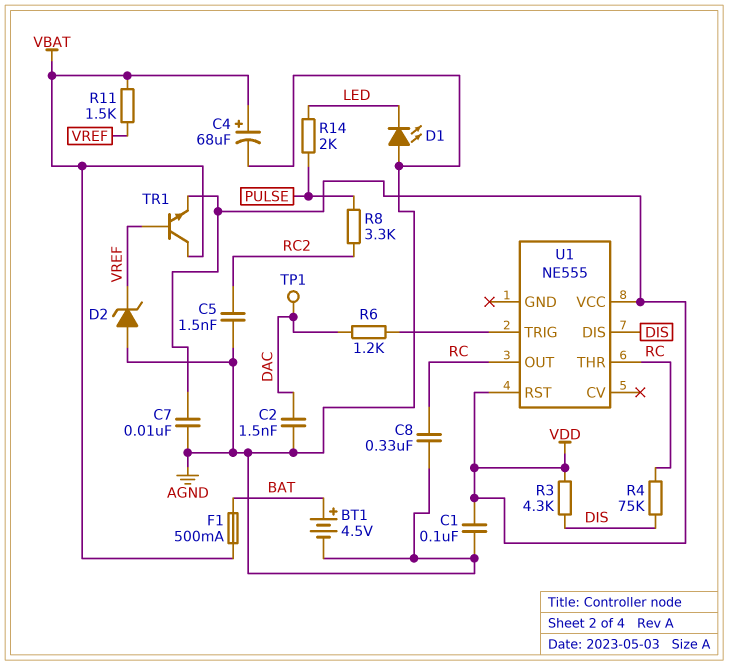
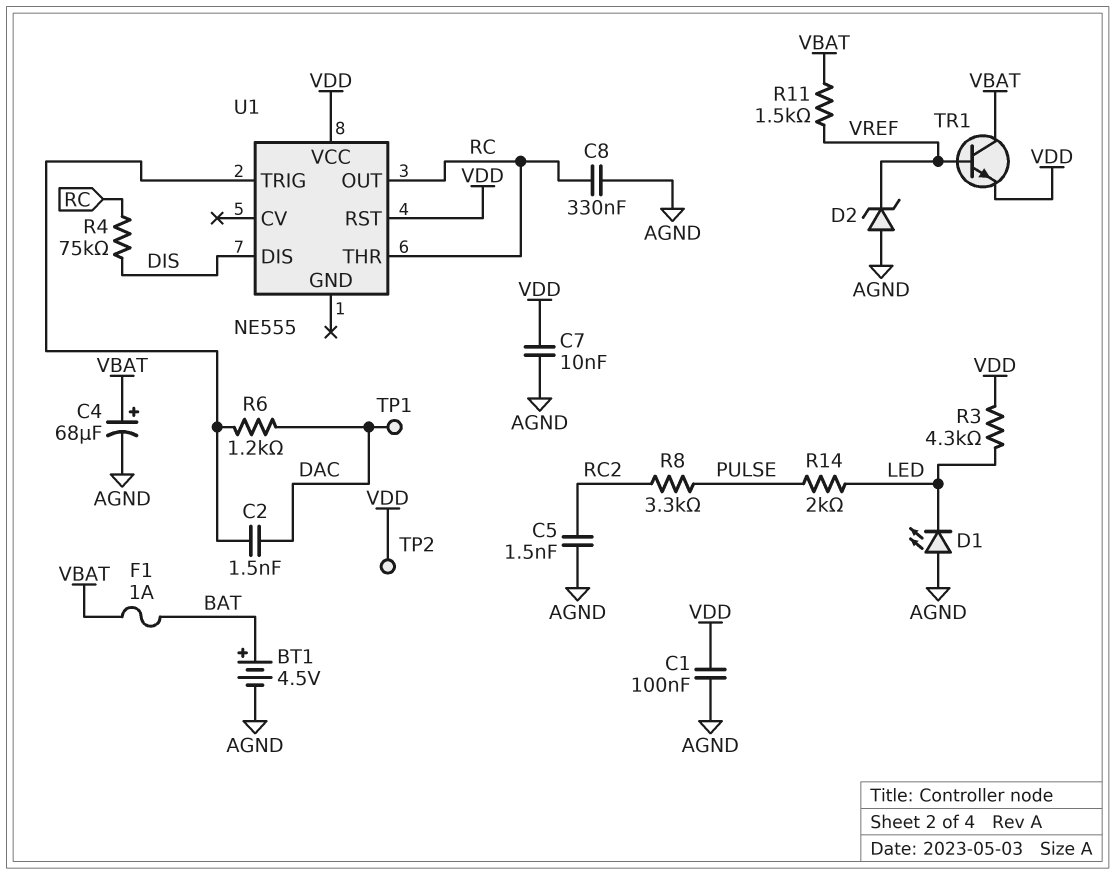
C2: 1.5nF (AGND, DAC) -> 1.5nF (DAC, U1/TRIG)
F1: 500mA (BAT, VBAT) -> 1A (BAT, VBAT)
R3: 4.3k (DIS, VDD) -> 4.3k (LED, VDD)
TP2: none -> test point (VDD)

